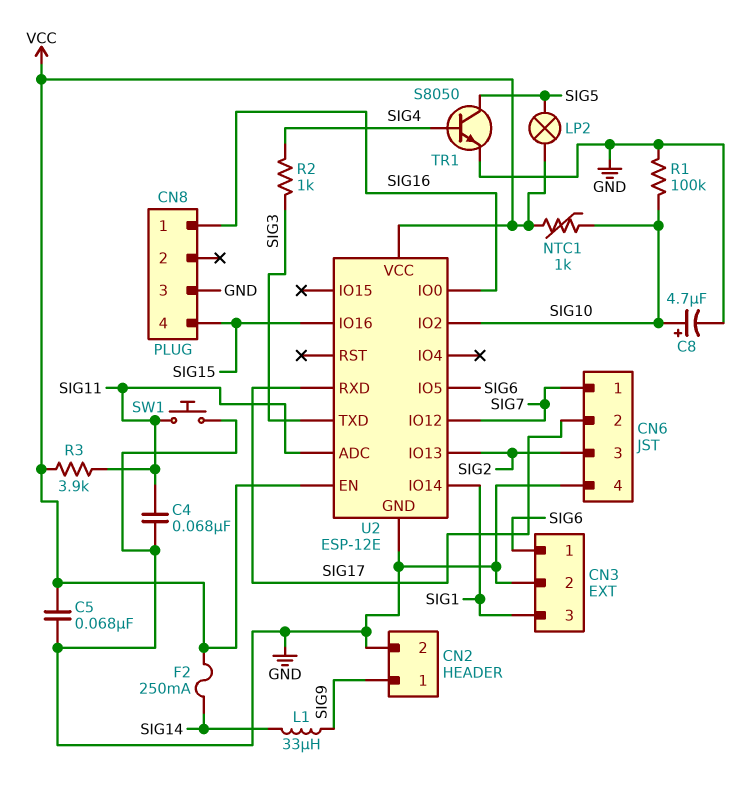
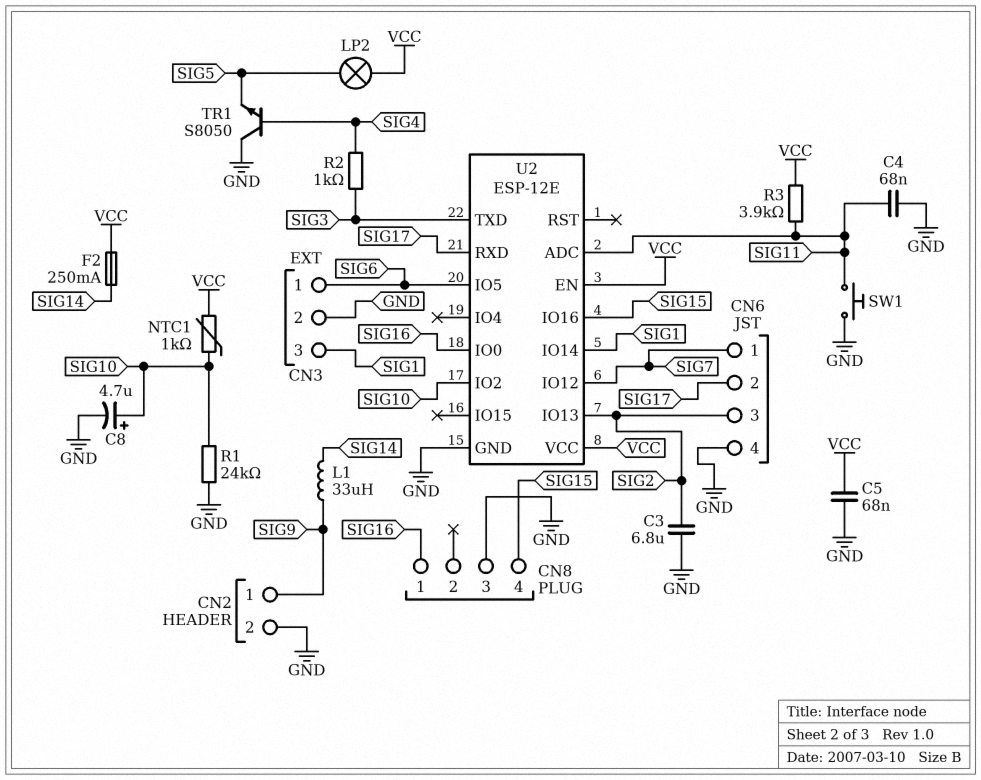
C3: none -> 6.8uF (GND, SIG2)
R1: 100k (GND, SIG10) -> 24k (GND, SIG10)
TR1: NPN S8050 (B SIG4, C SIG5, E GND) -> NPN S8050 (B SIG4, C GND, E SIG5)

